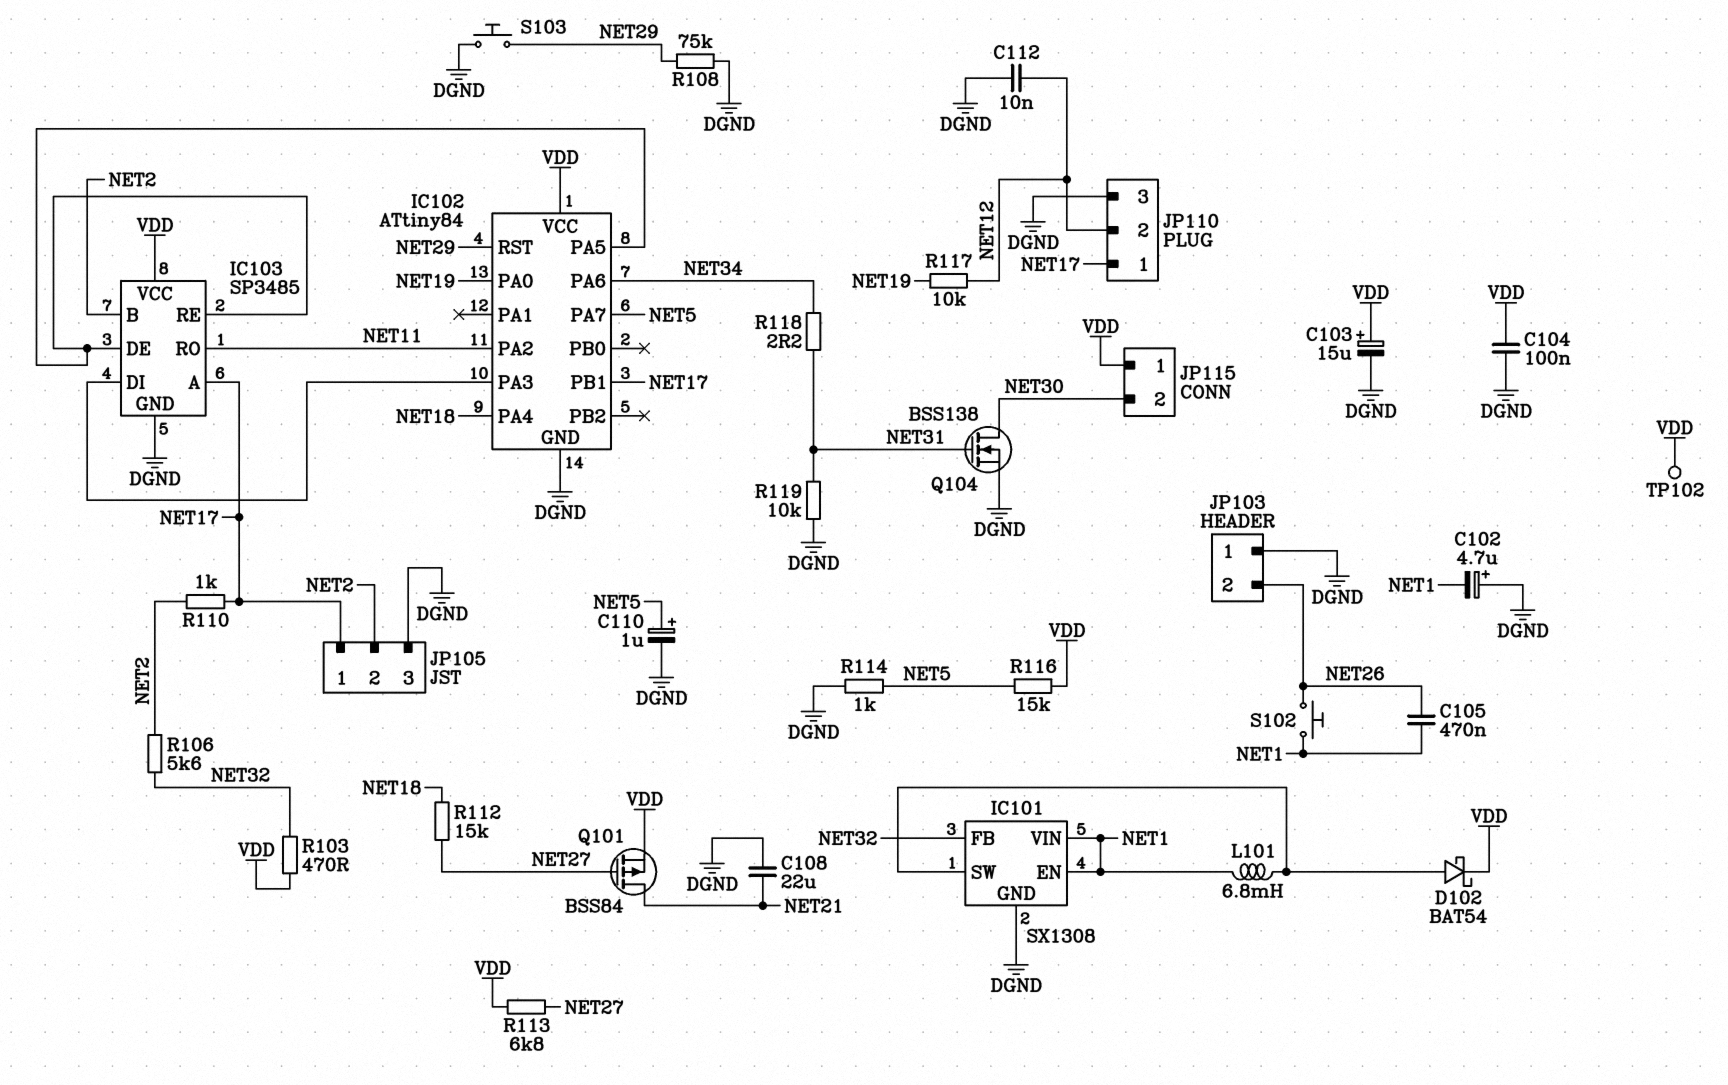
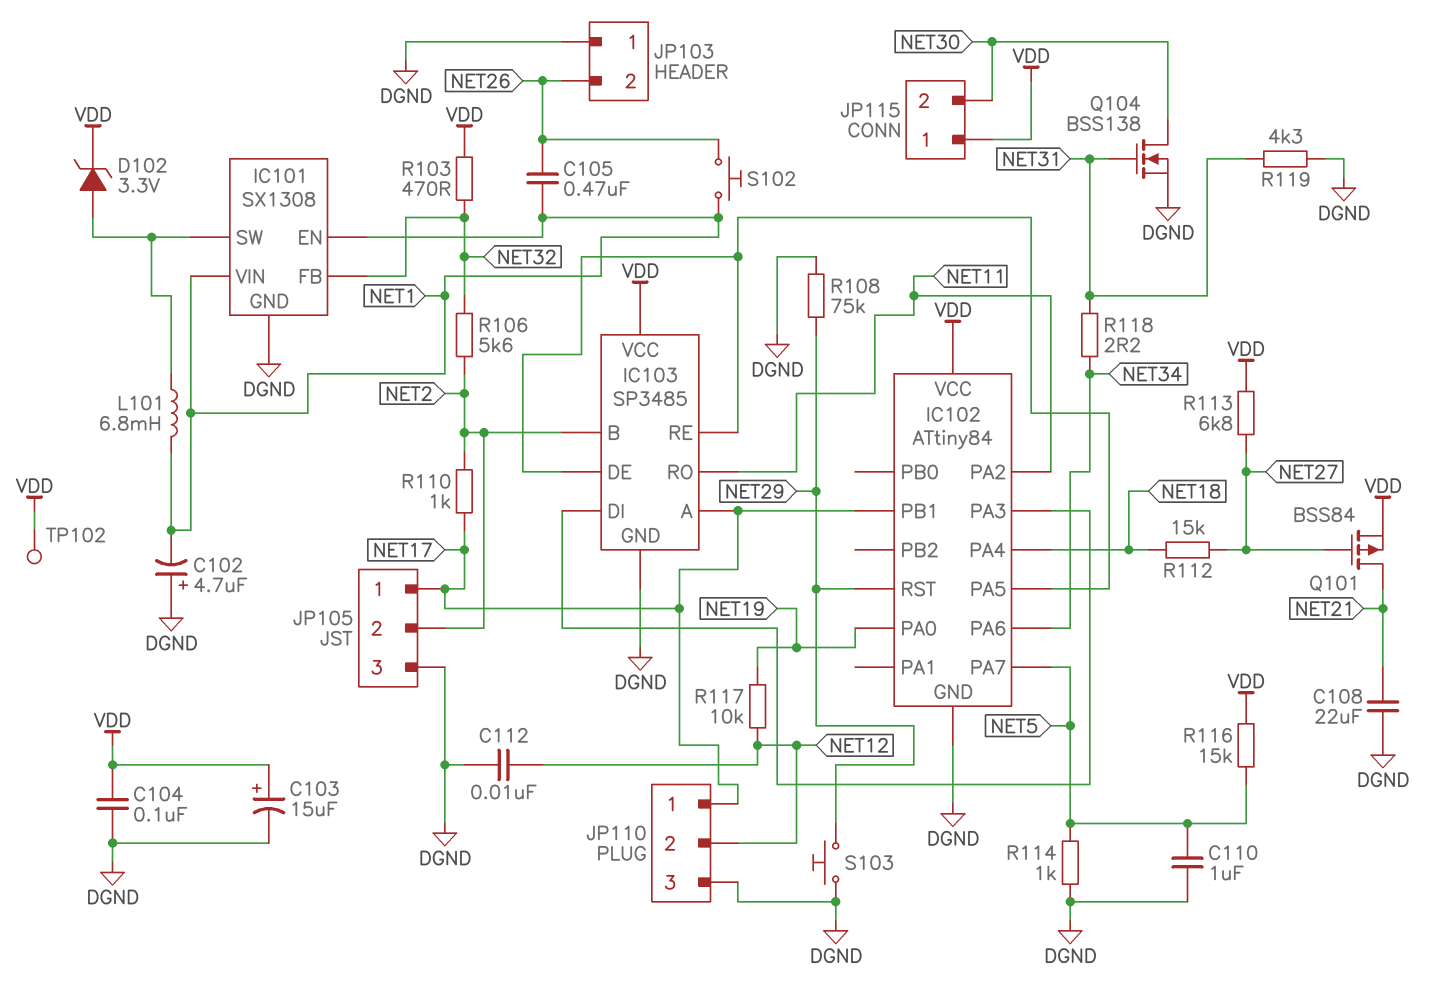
C110: 1uF (plus NET5, minus DGND) -> 1uF (DGND, NET5)
D102: schottky BAT54 (A IC101/SW, K VDD) -> zener 3.3V (A IC101/SW, K VDD)
R119: 10k (DGND, NET31) -> 4.3k (DGND, NET31)

